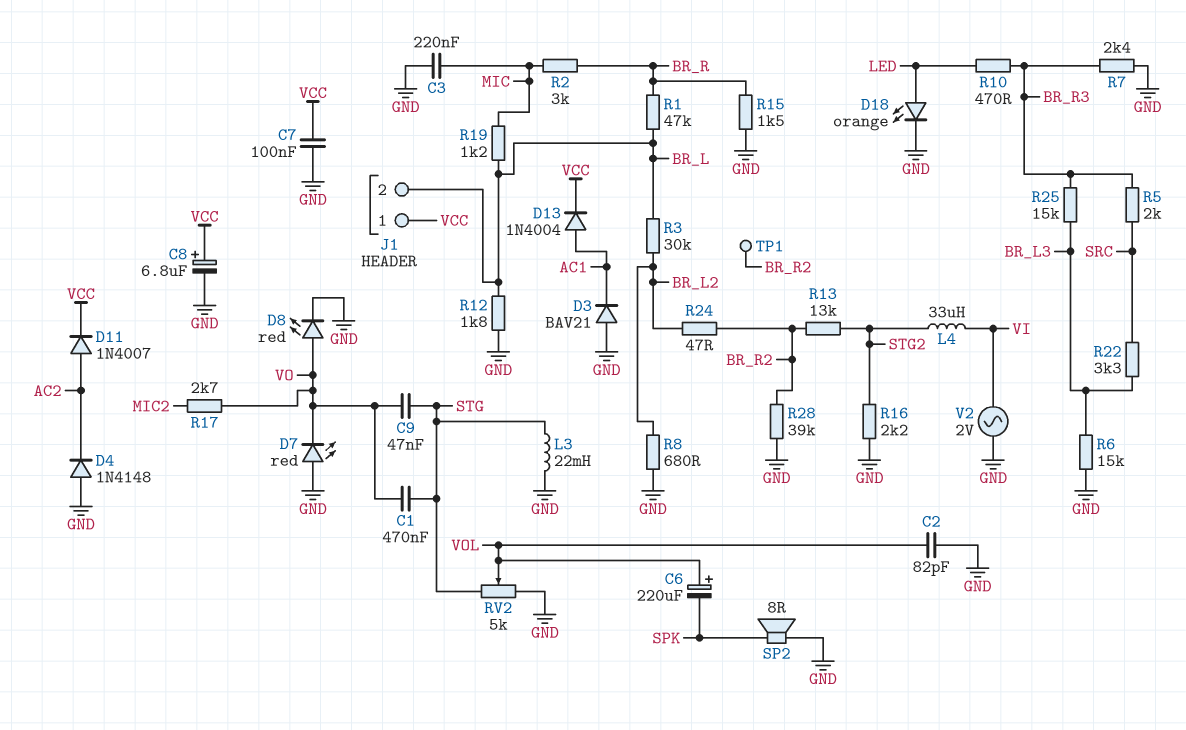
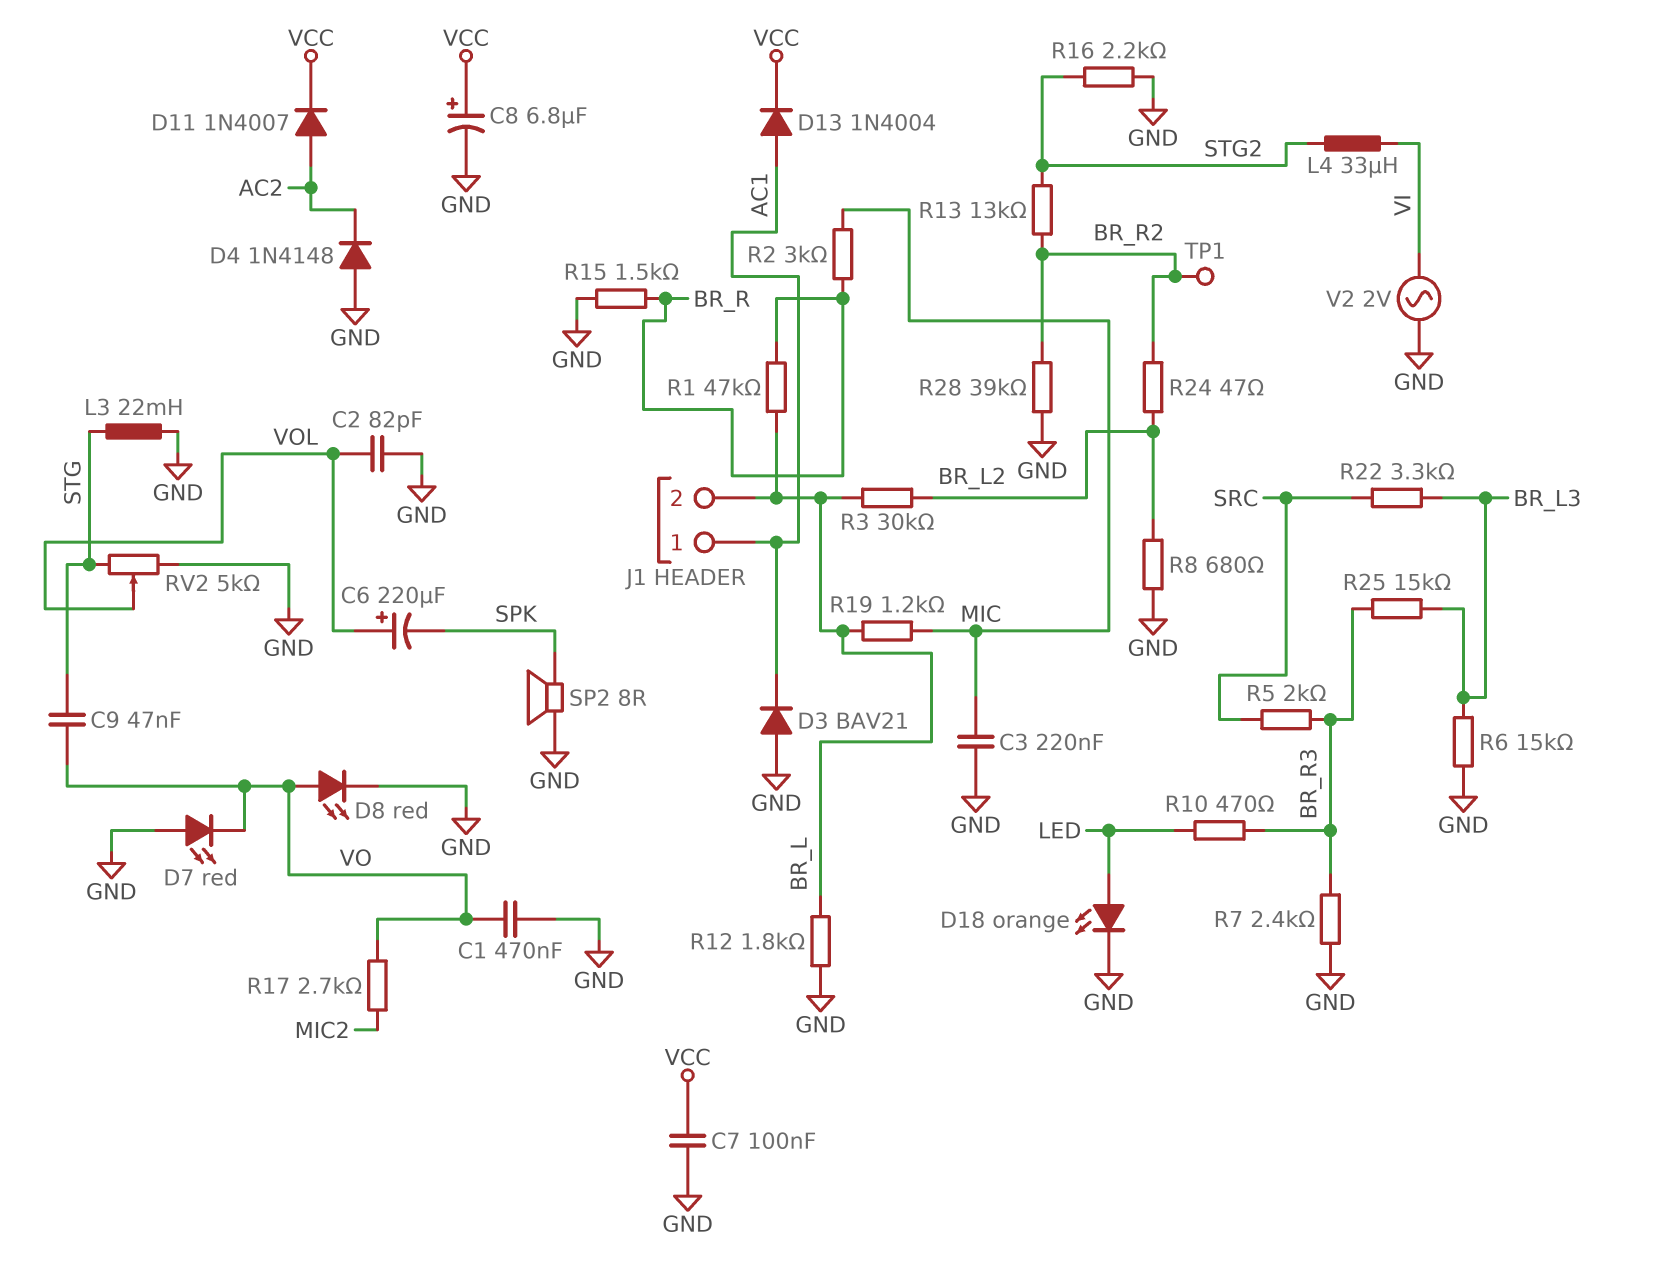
C1: 470nF (STG, VO) -> 470nF (GND, VO)
J1 pin 1: VCC -> AC1

